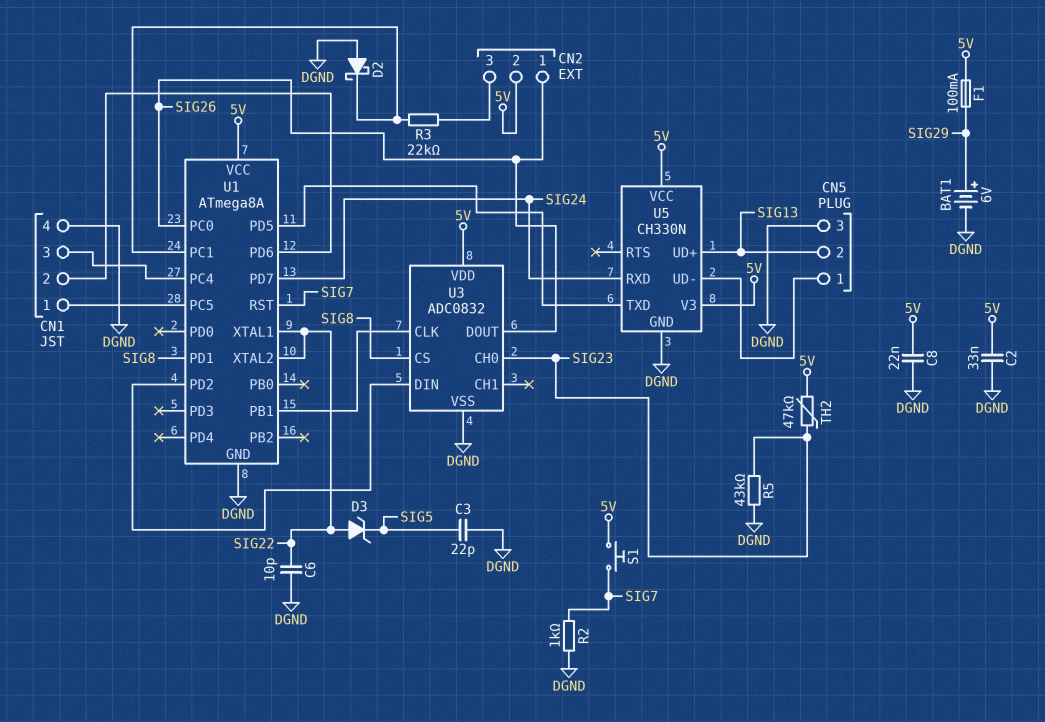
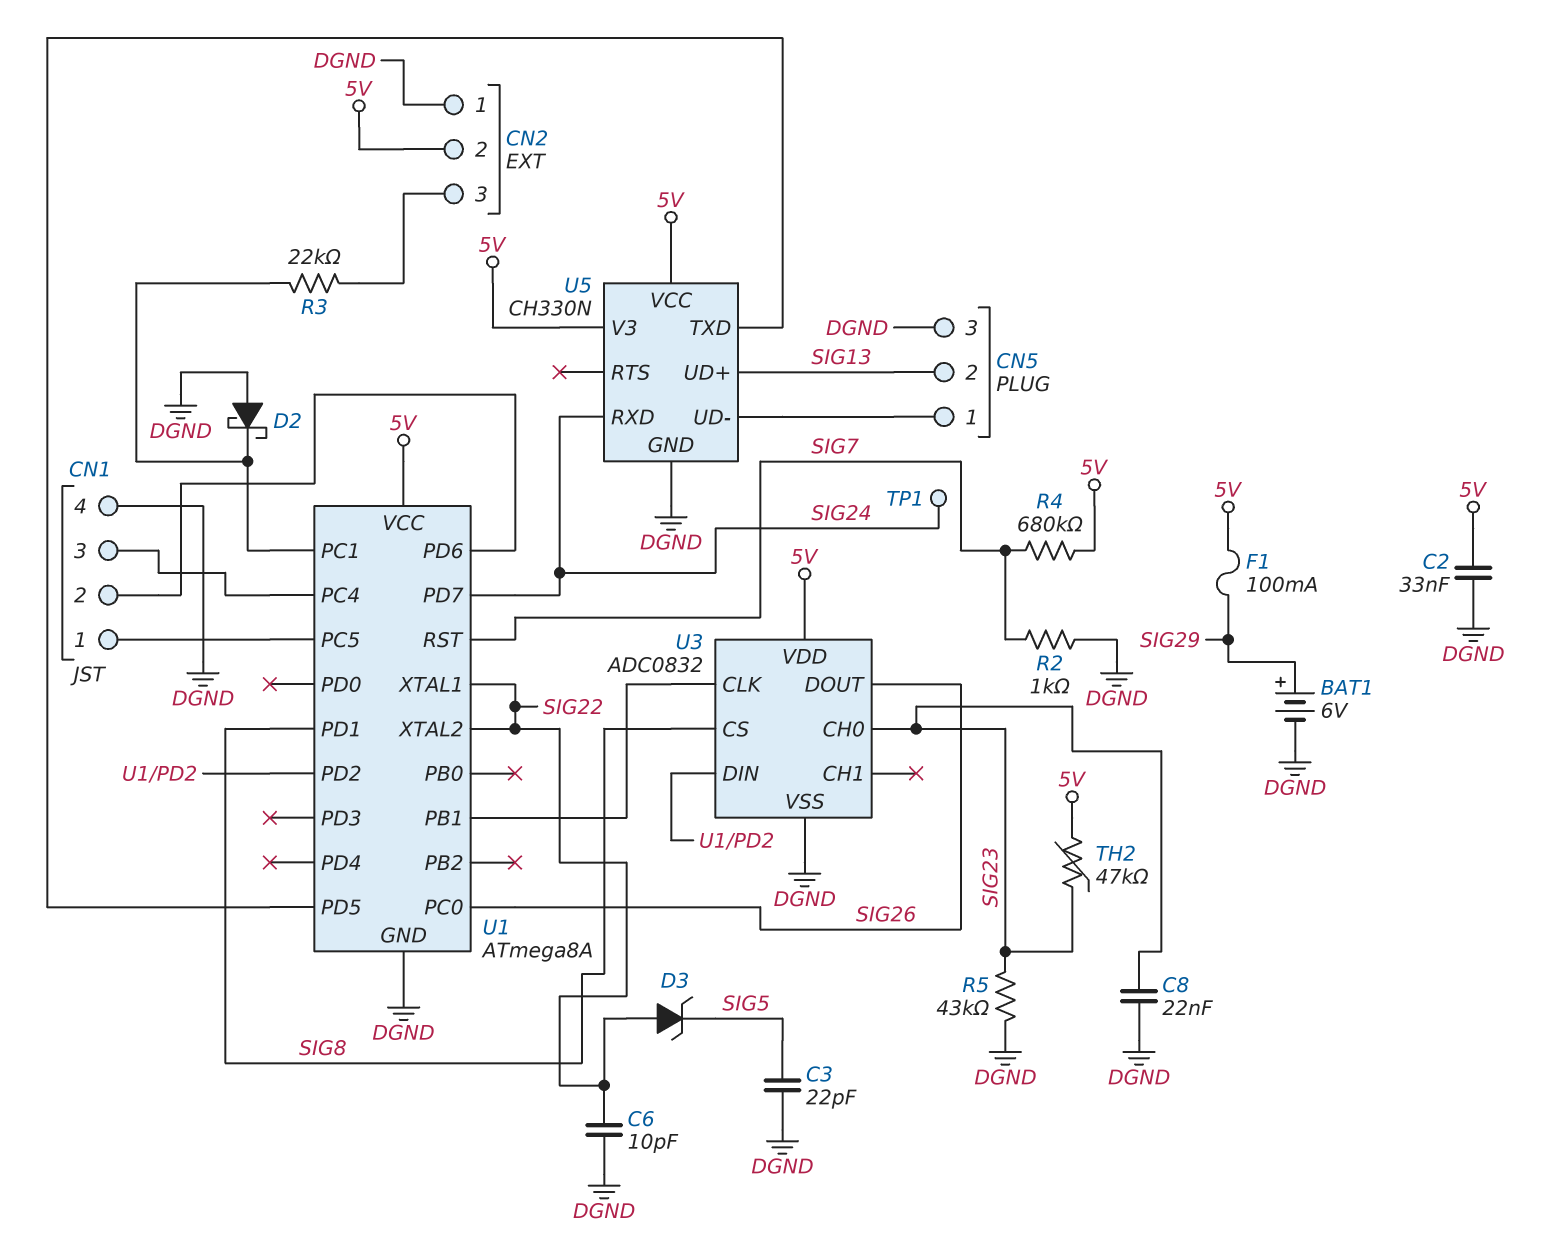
C8: 22nF (5V, DGND) -> 22nF (DGND, SIG23)
CN2 pin 1: SIG26 -> DGND
R4: none -> 680k (5V, SIG7)
S1: button (5V, SIG7) -> none
TP1: none -> test point (SIG24)

